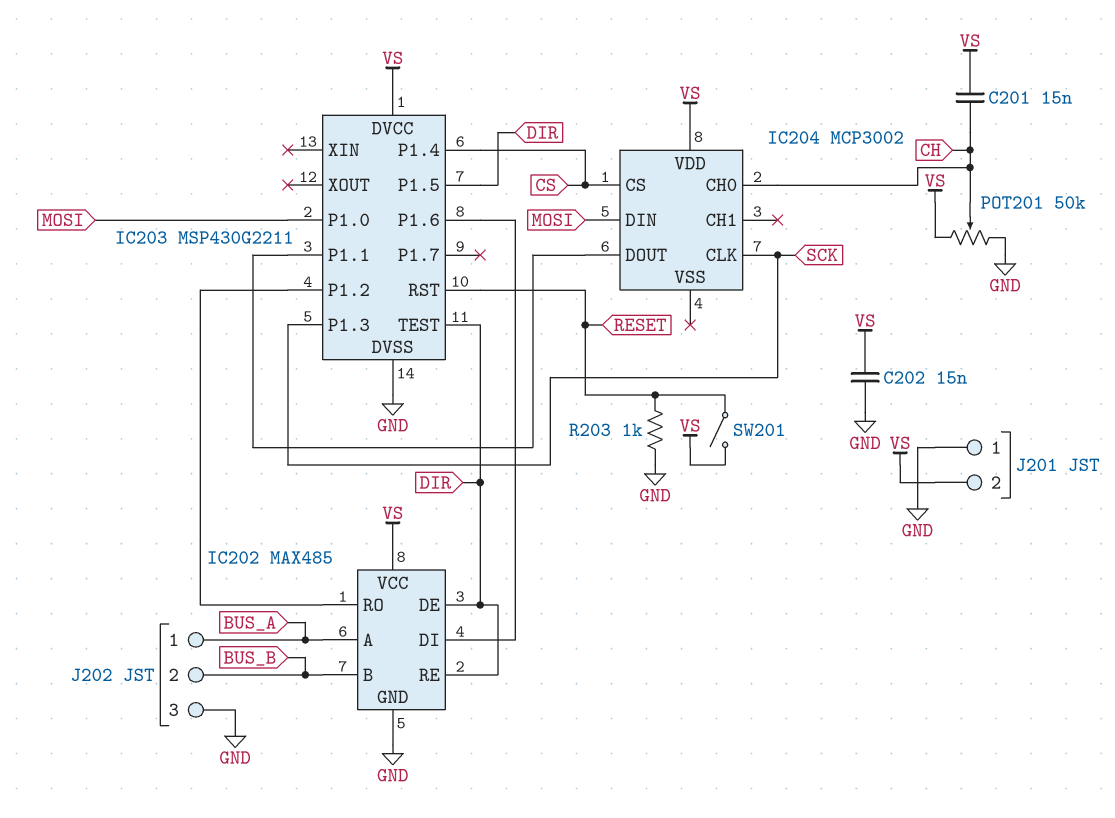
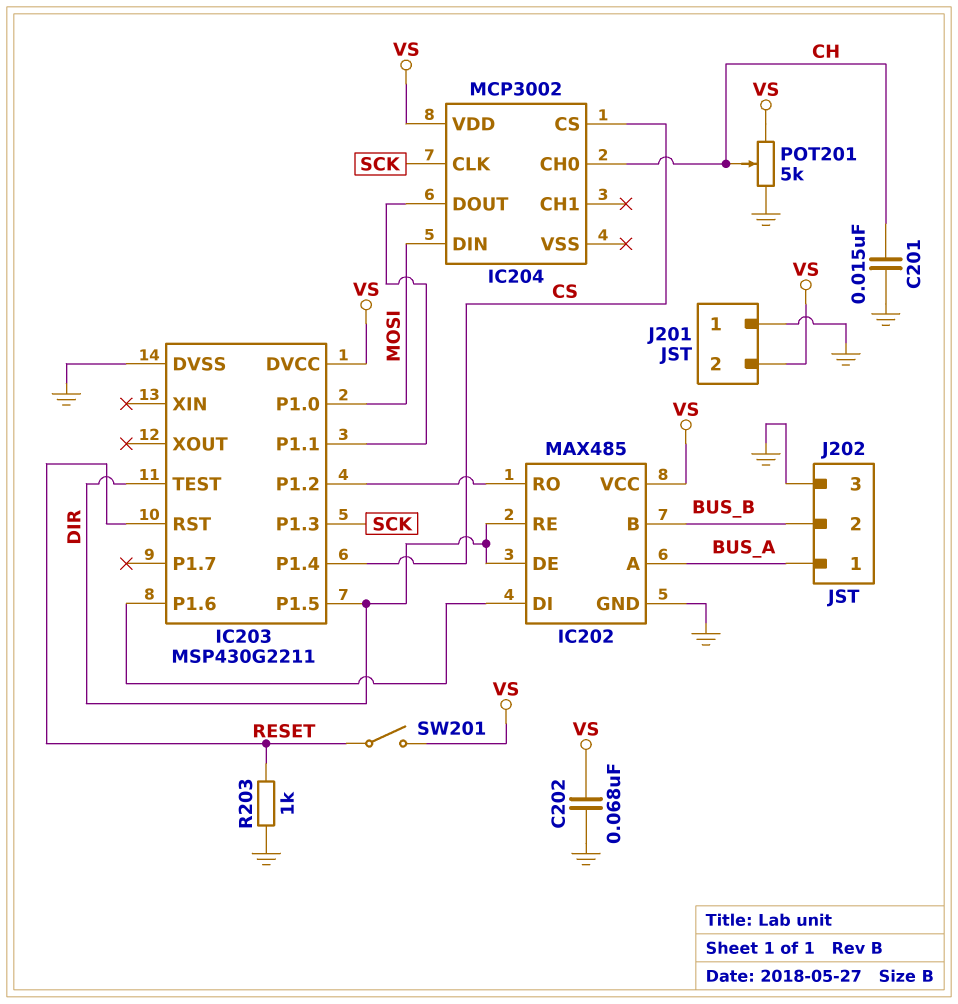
C201: 15nF (CH, VS) -> 15nF (CH, GND)
C202: 15nF (GND, VS) -> 68nF (GND, VS)
POT201: 50k (GND, VS, wiper CH) -> 5k (GND, VS, wiper CH)

